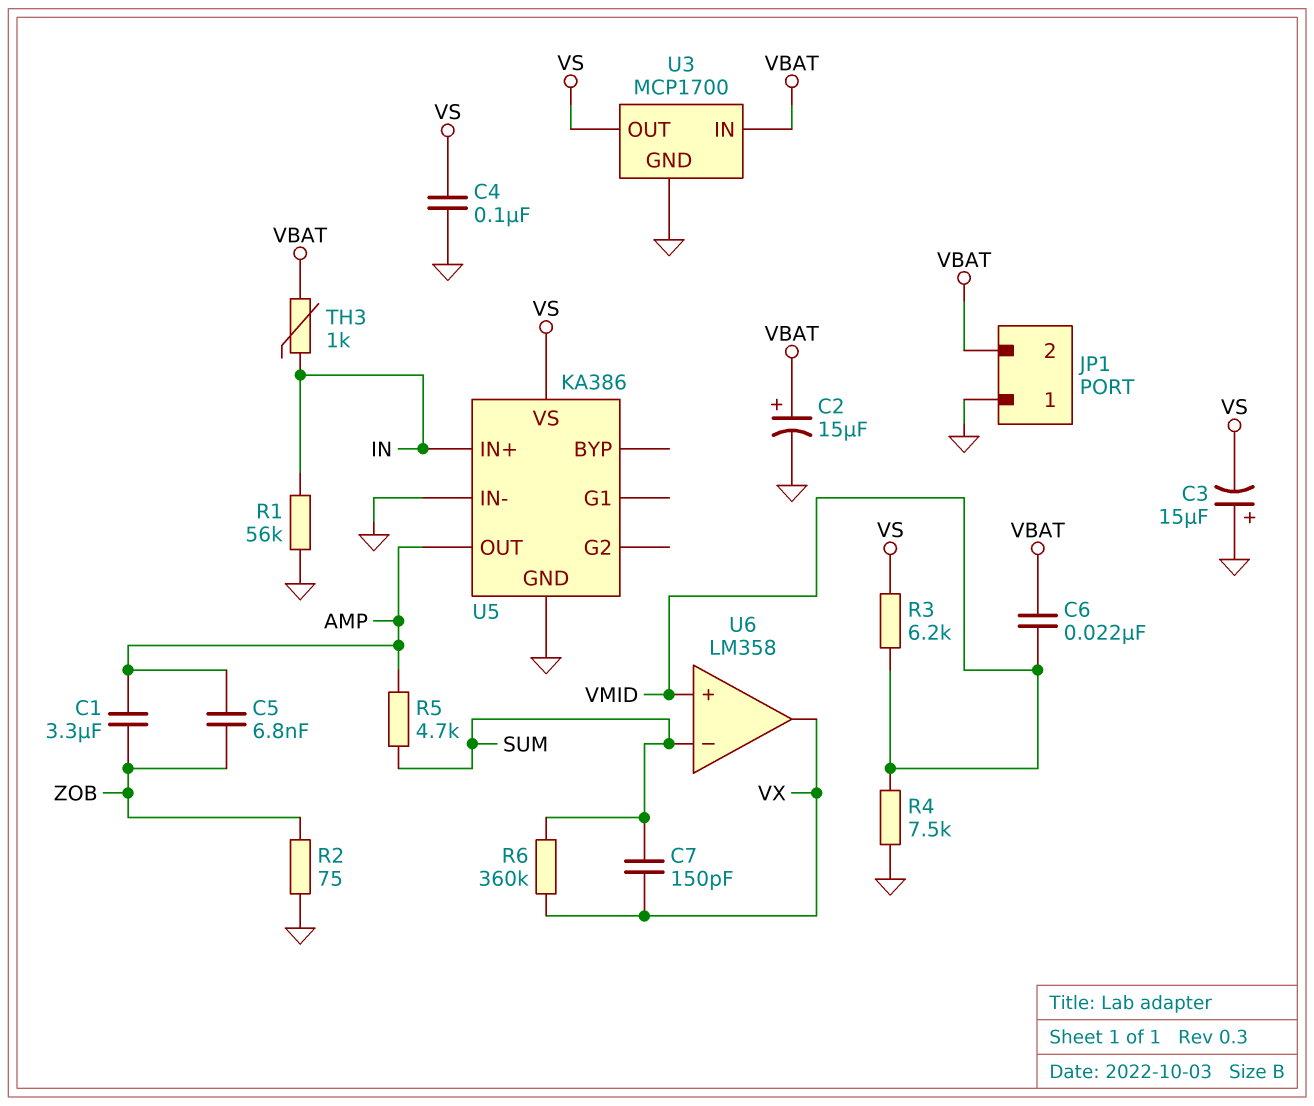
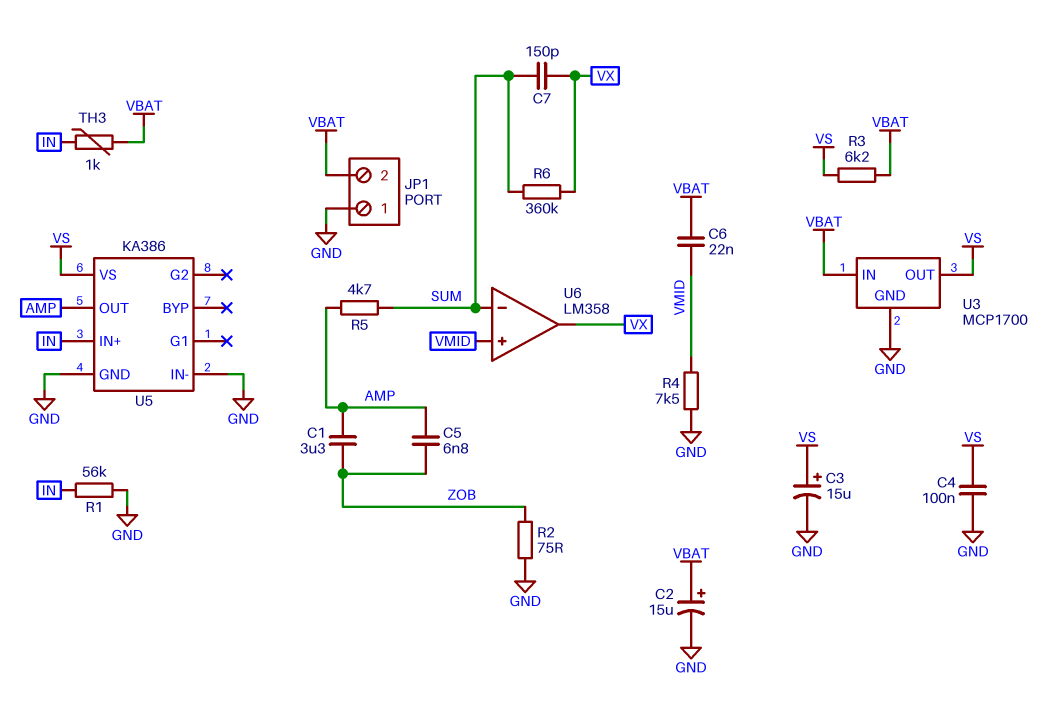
C3: 15uF (plus GND, minus VS) -> 15uF (plus VS, minus GND)
R3: 6.2k (VMID, VS) -> 6.2k (VBAT, VS)

